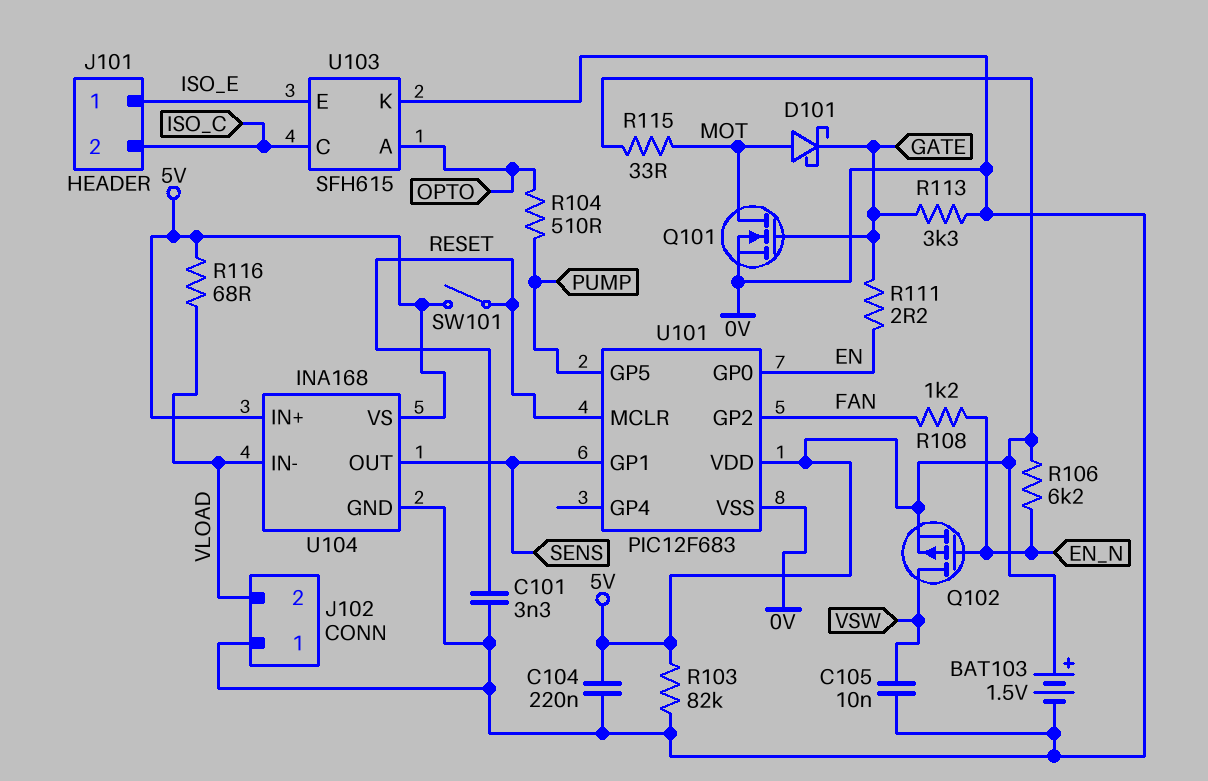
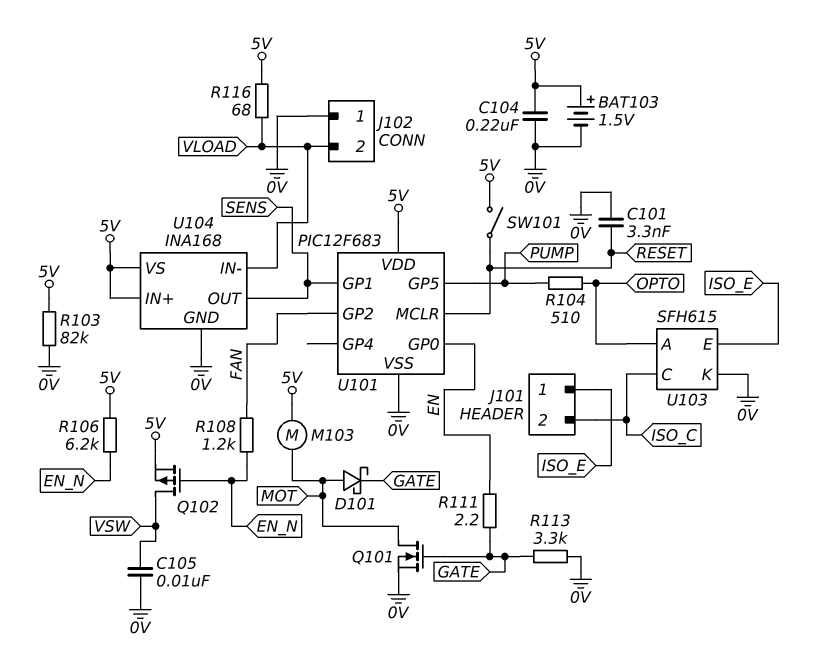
M103: none -> motor (5V, MOT)
R115: 33 (5V, MOT) -> none

